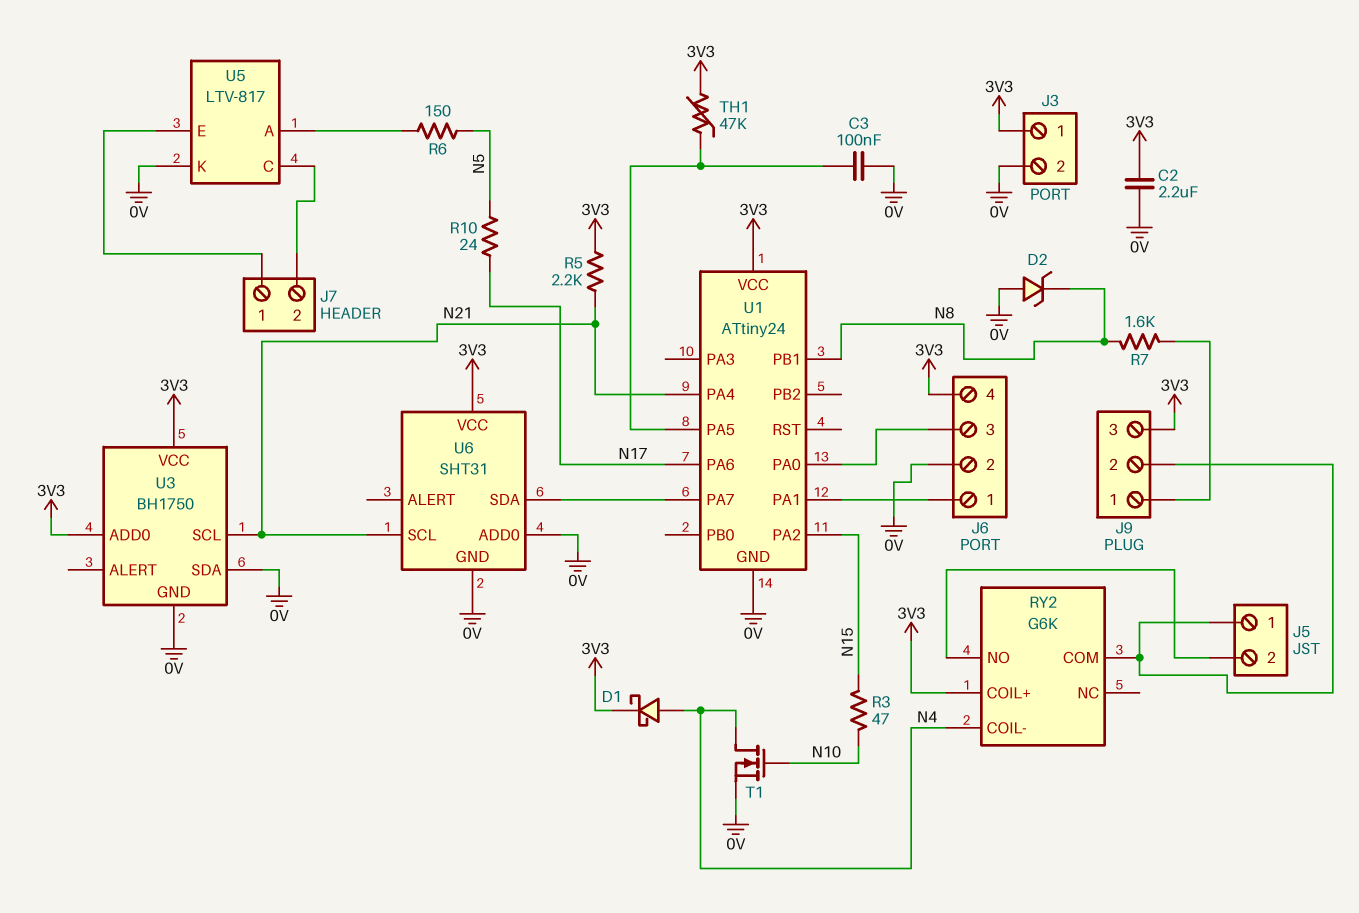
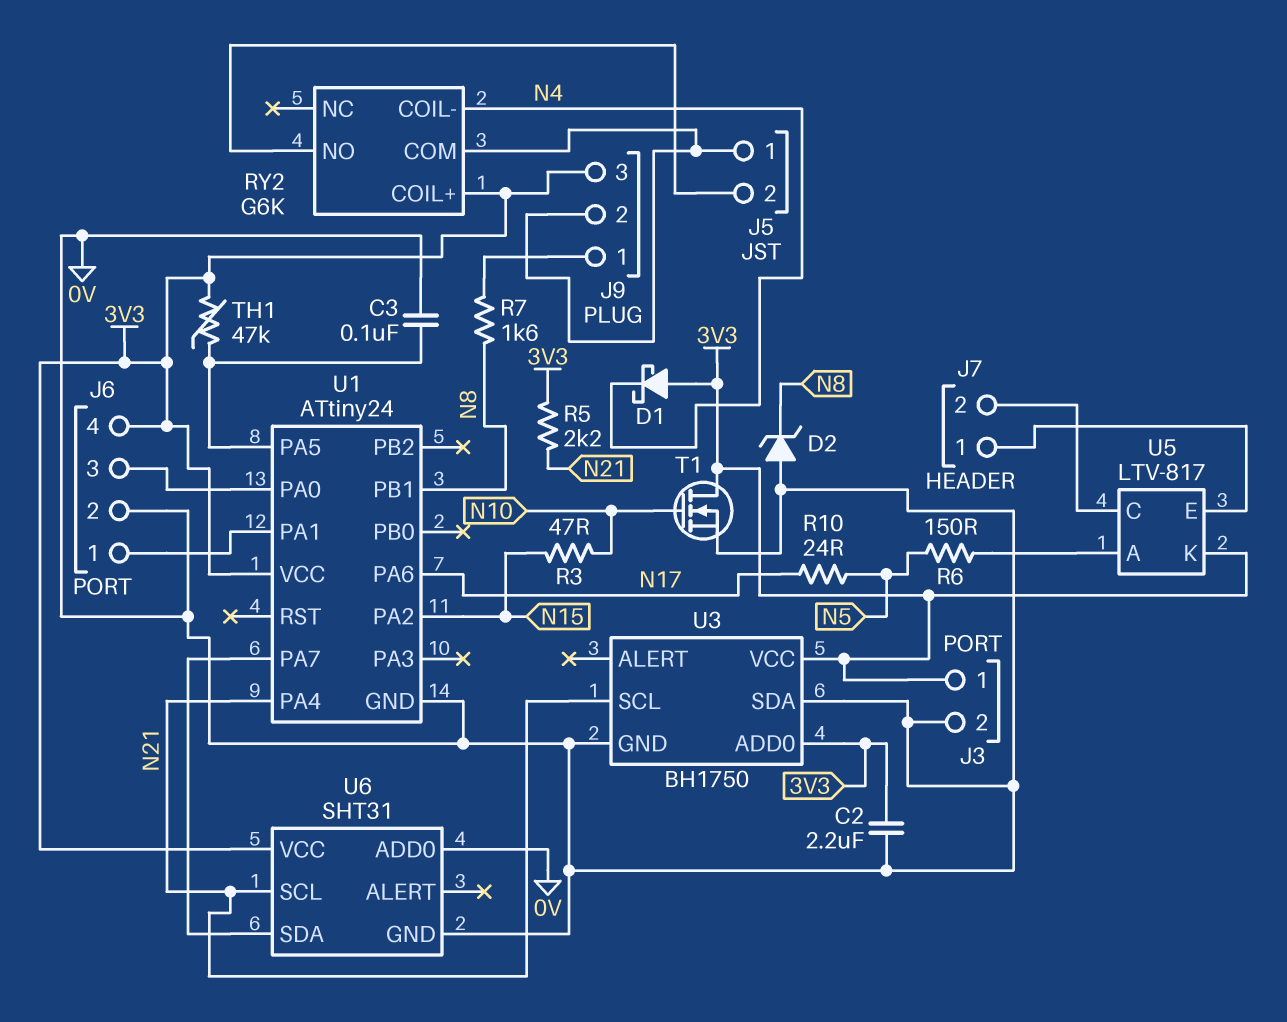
D1: schottky (A N4, K 3V3) -> schottky (A 3V3, K N4)
T1: NMOS (G N10, D N4, S 0V) -> NMOS (G N10, D 3V3, S 0V)
U5 pin K: 0V -> 3V3

